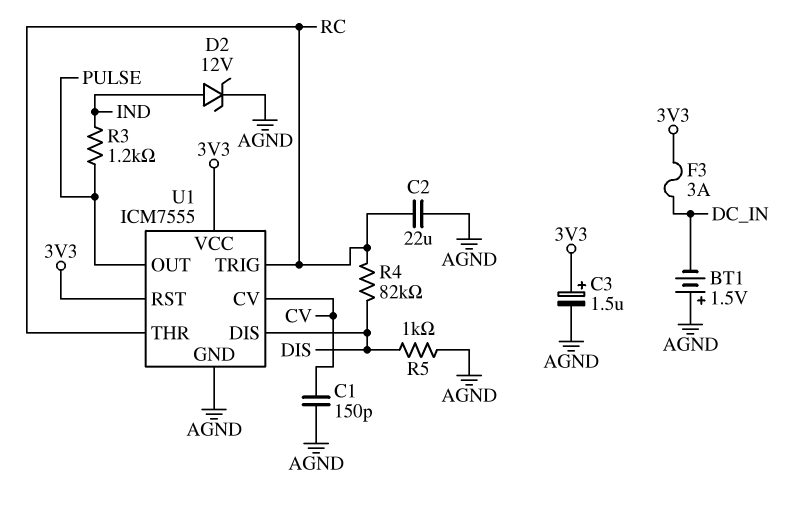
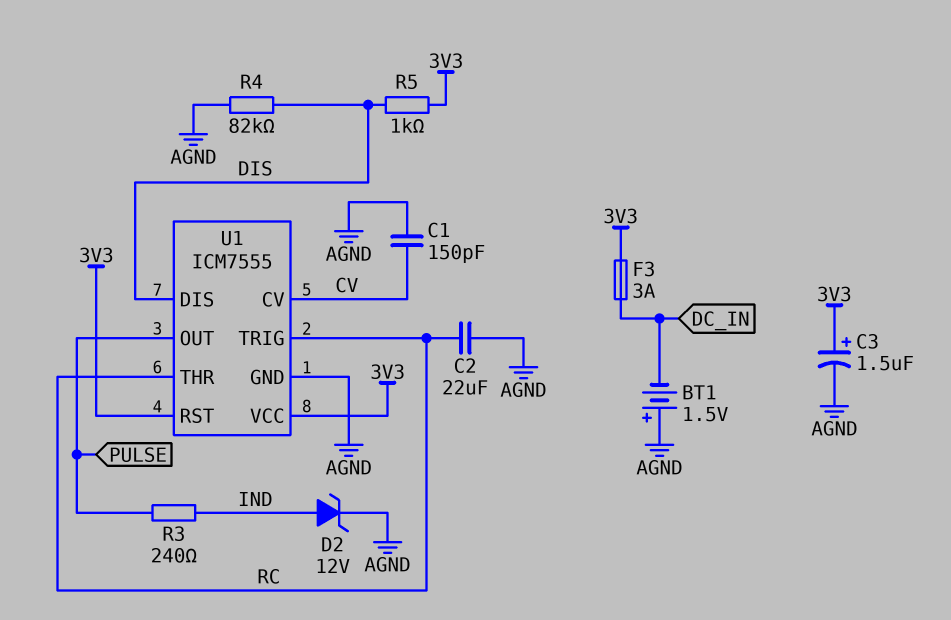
R3: 1.2k (IND, PULSE) -> 240 (IND, PULSE)
R4: 82k (DIS, RC) -> 82k (AGND, DIS)
R5: 1k (AGND, DIS) -> 1k (3V3, DIS)

